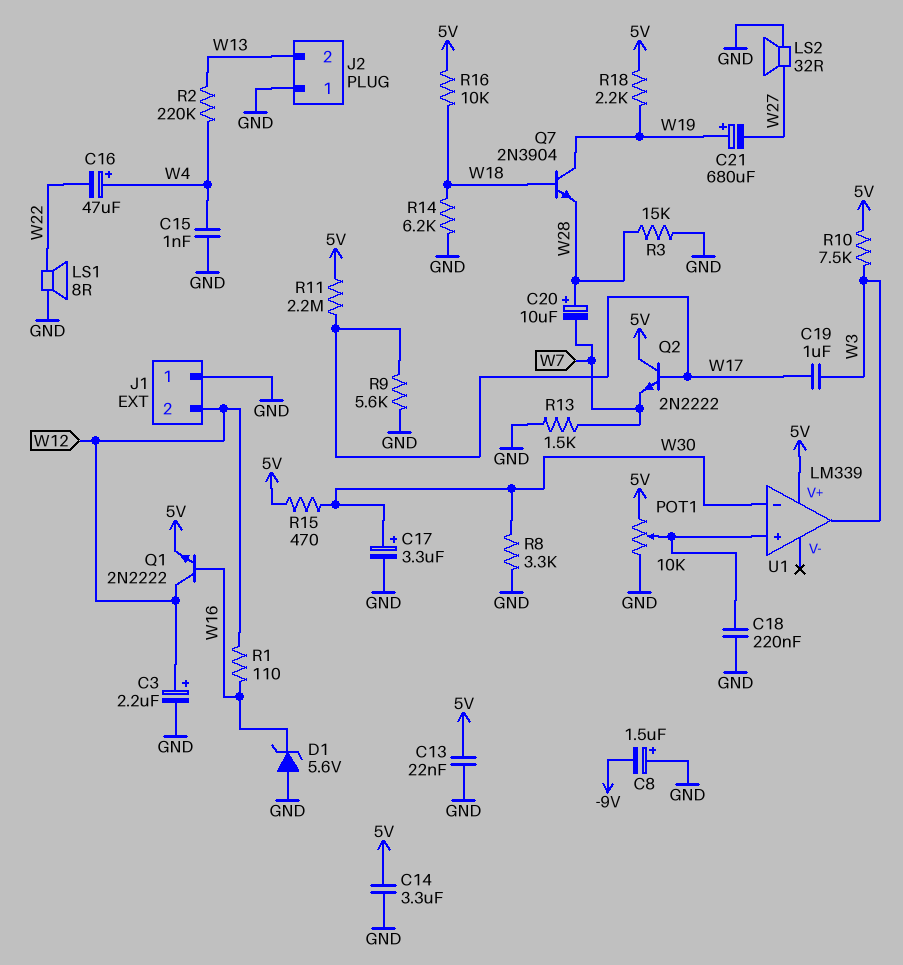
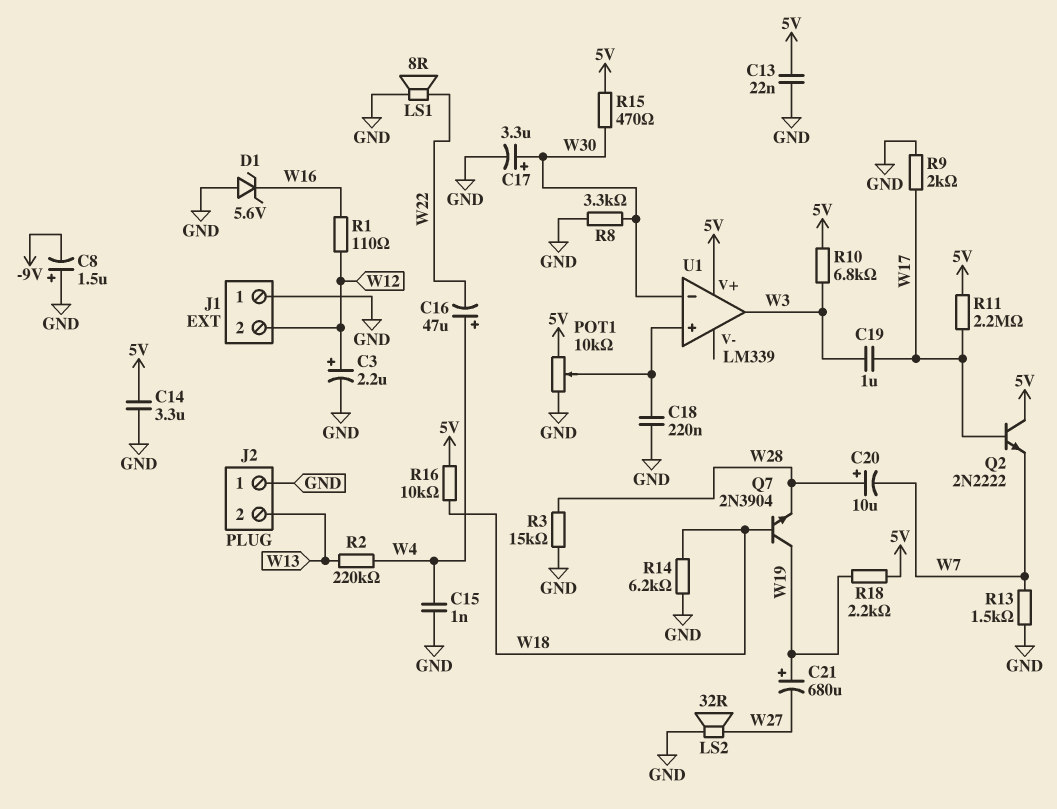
Q1: NPN 2N2222 (B W16, C W12, E 5V) -> none
R9: 5.6k (GND, W17) -> 2k (GND, W17)
R10: 7.5k (5V, W3) -> 6.8k (5V, W3)

